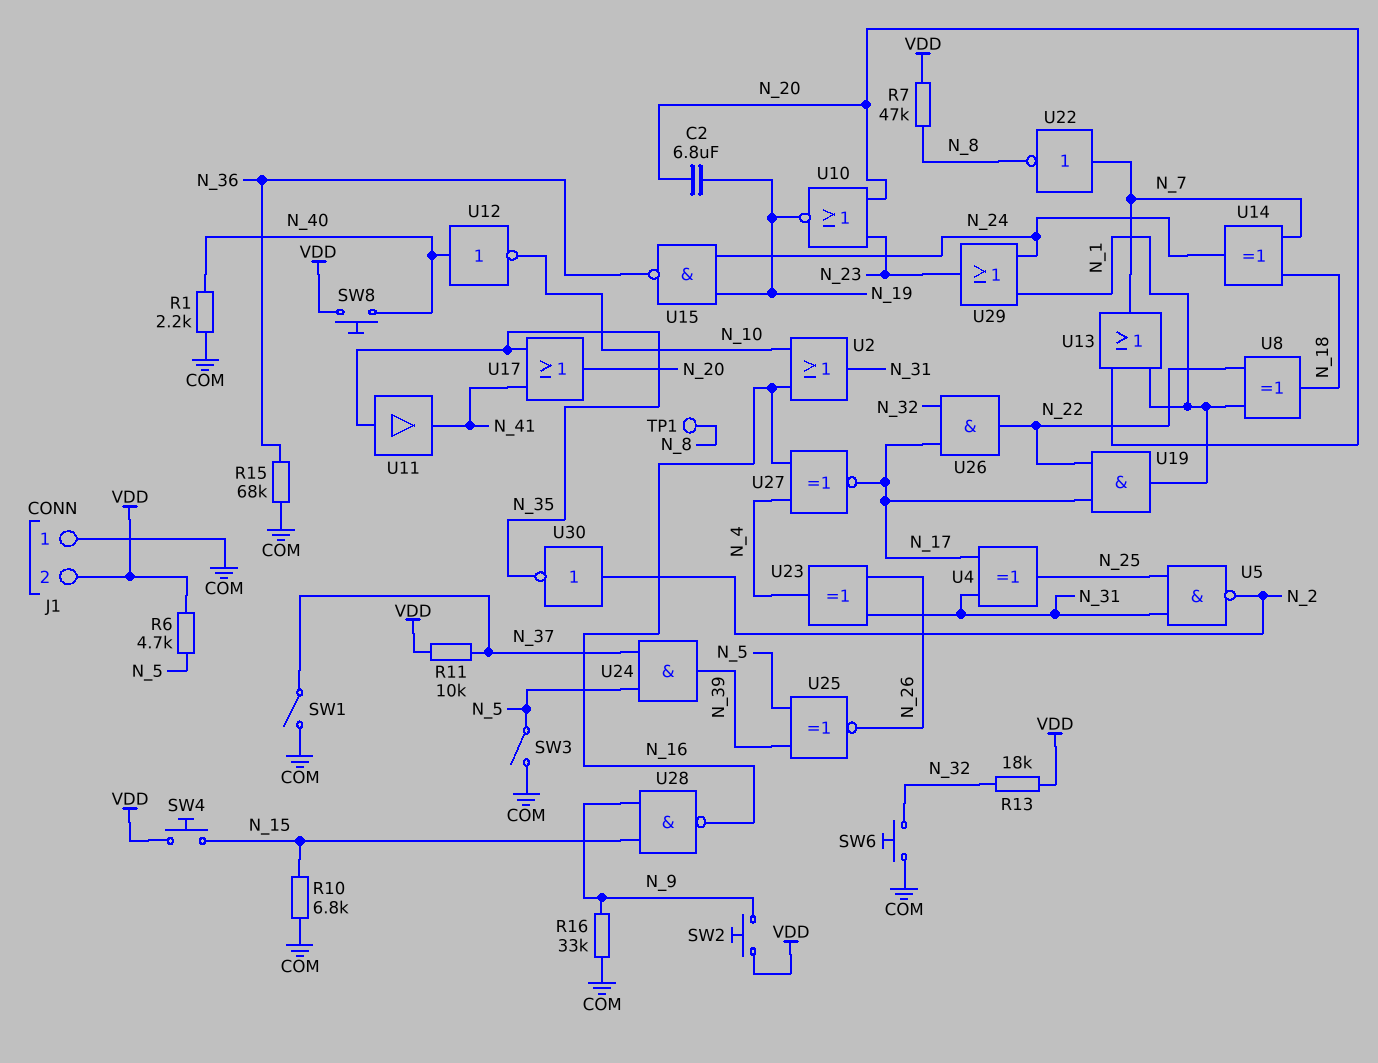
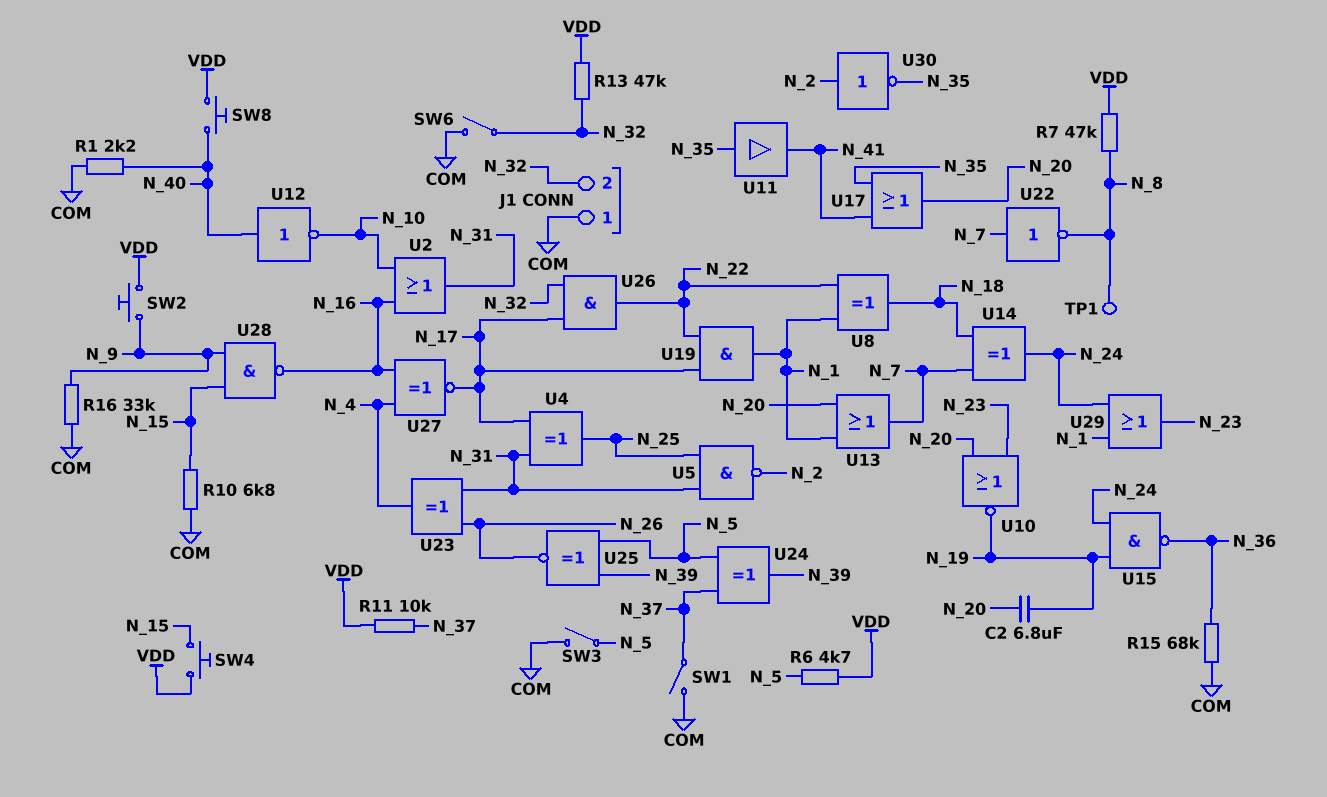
J1 pin 2: VDD -> N_32
R13: 18k (N_32, VDD) -> 47k (N_32, VDD)
SW6: button (COM, N_32) -> switch (COM, N_32)
U24: AND (in N_5, in N_37, out N_39) -> XOR (in N_5, in N_37, out N_39)

